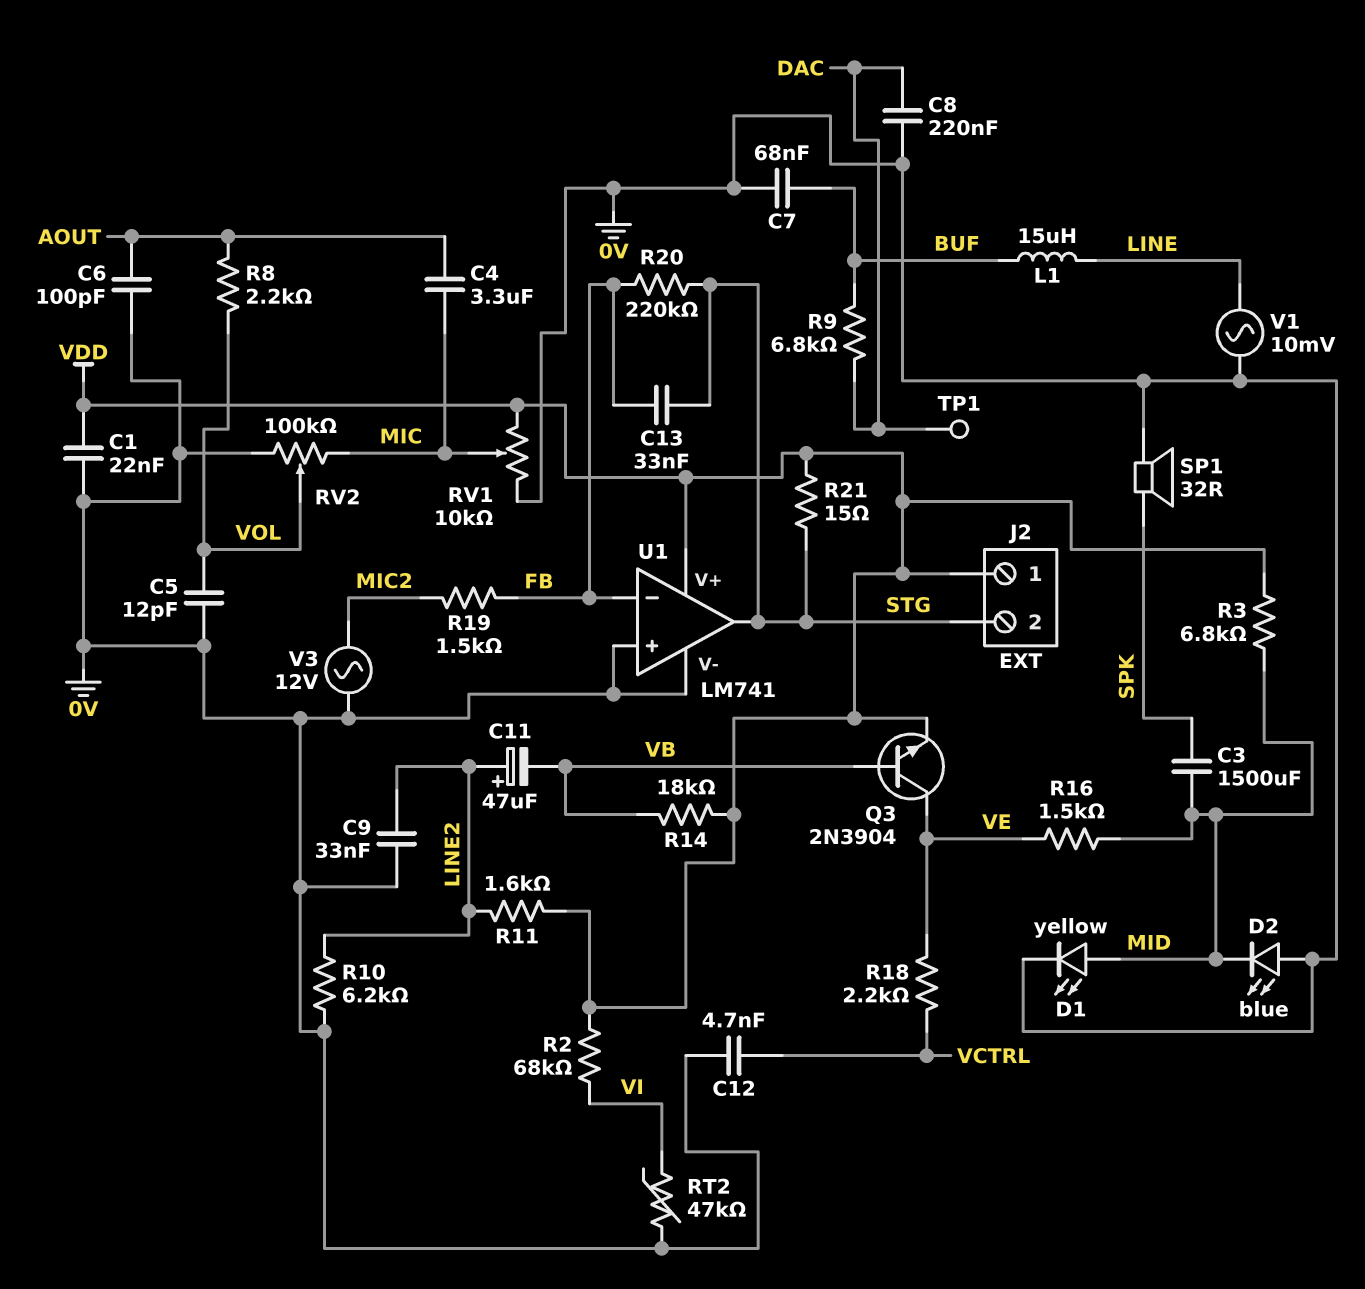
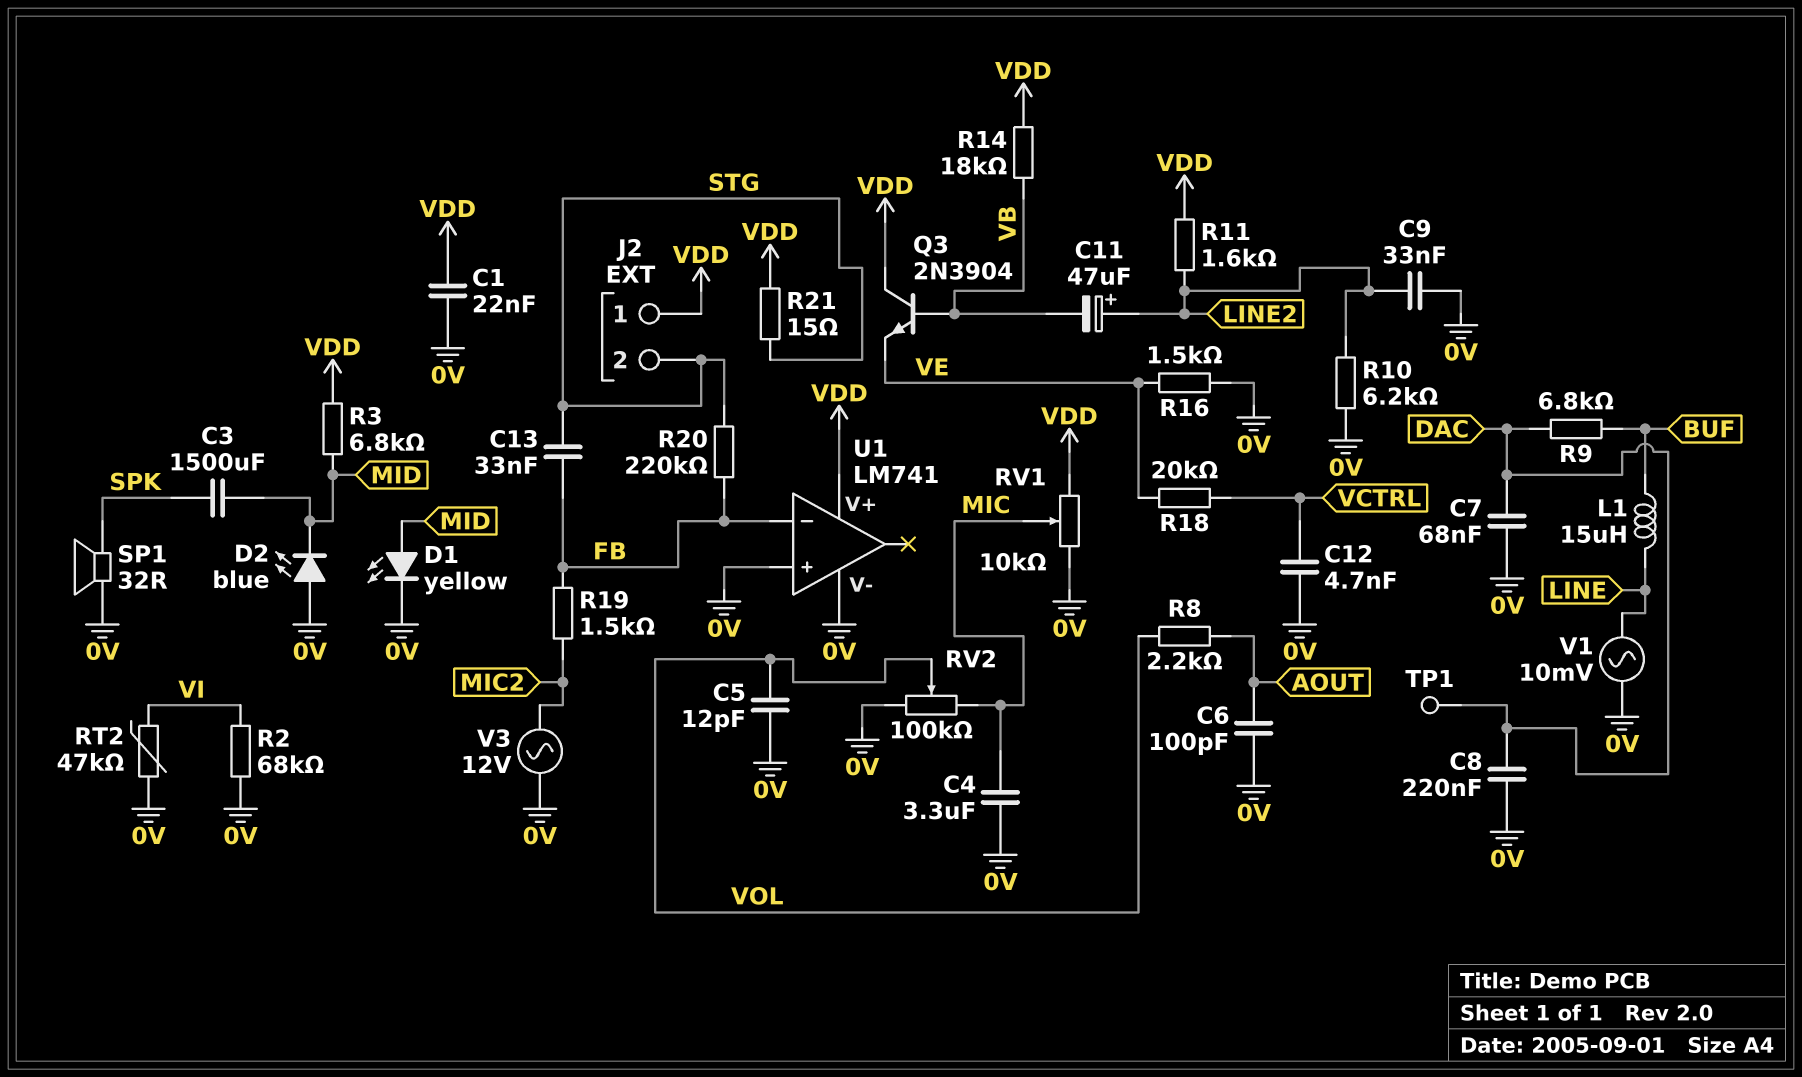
C4: 3.3uF (AOUT, MIC) -> 3.3uF (0V, MIC)
C7: 68nF (0V, BUF) -> 68nF (0V, DAC)
Q3: NPN 2N3904 (B VB, C VE, E VDD) -> NPN 2N3904 (B VB, C VDD, E VE)
R2: 68k (VDD, VI) -> 68k (0V, VI)
R16: 1.5k (MID, VE) -> 1.5k (0V, VE)
R18: 2.2k (VCTRL, VE) -> 20k (VCTRL, VE)
U1 pin out: STG -> none

